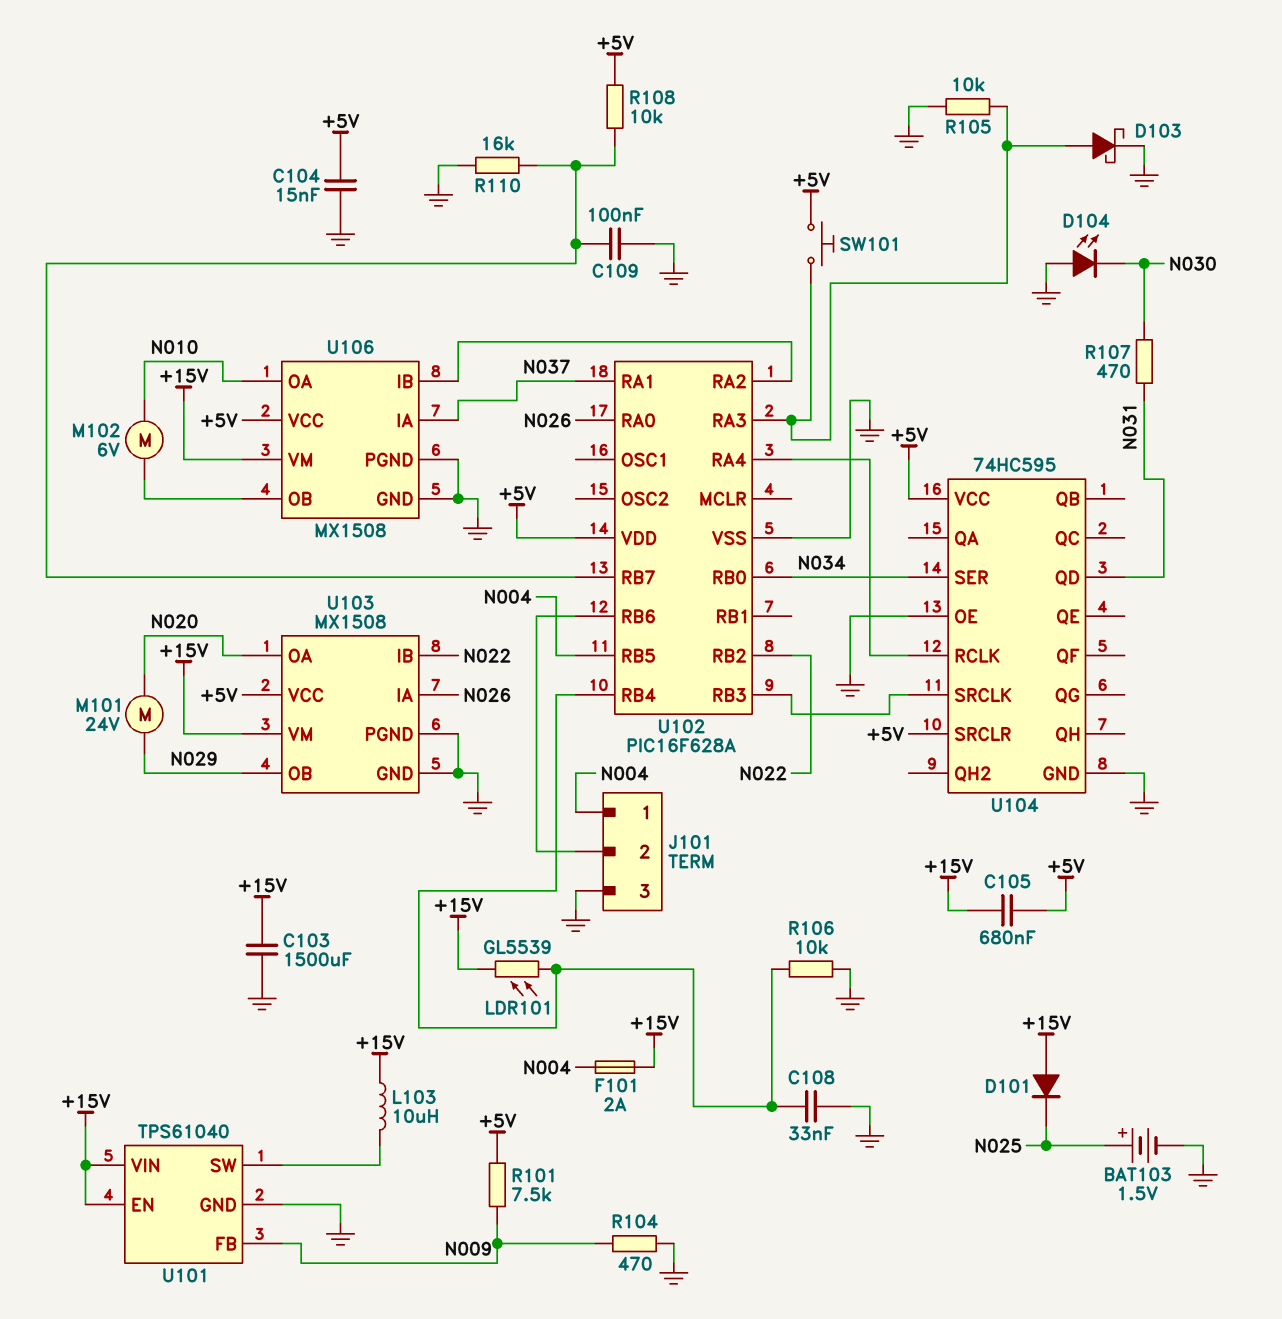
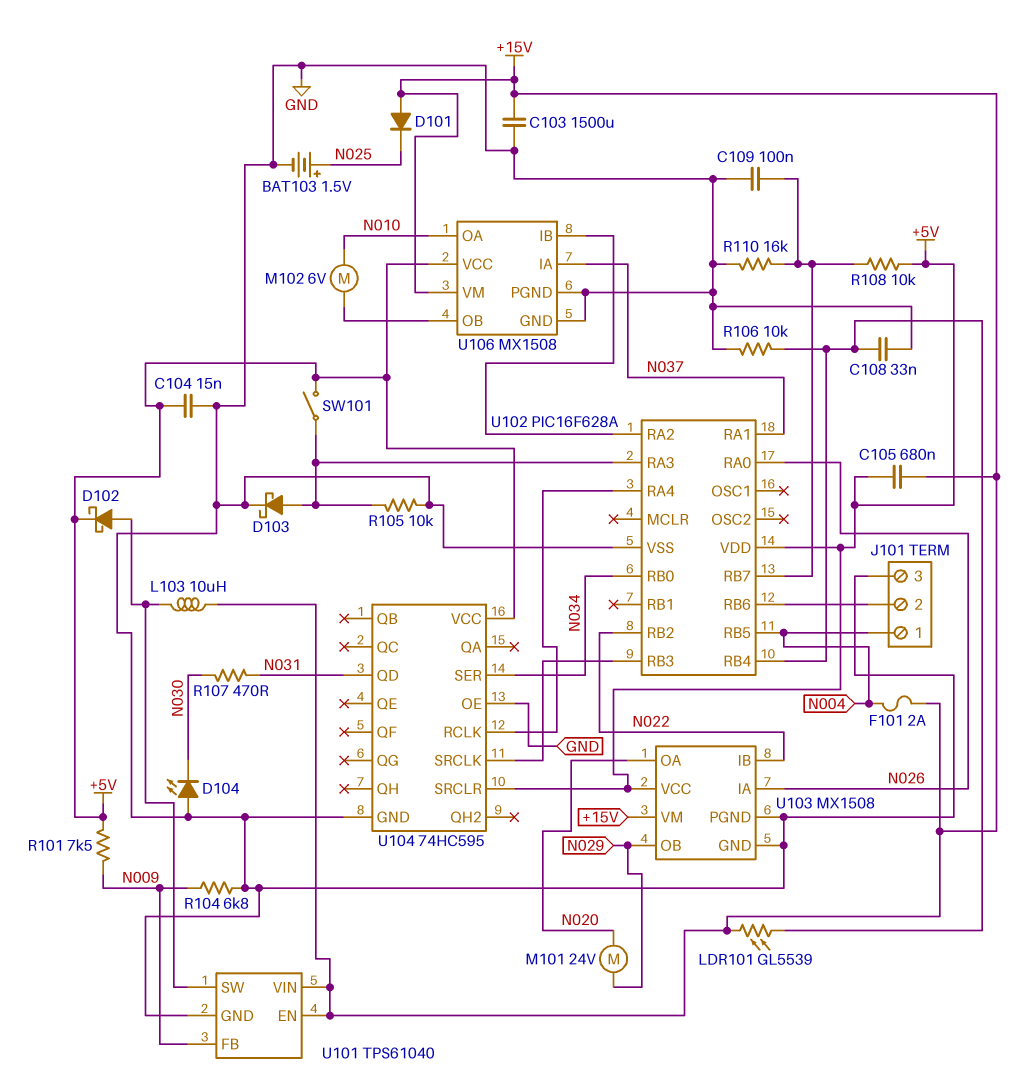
D102: none -> schottky (A U101/SW, K +5V)
R104: 470 (GND, N009) -> 6.8k (GND, N009)
SW101: button (+5V, U102/RA3) -> switch (+5V, U102/RA3)

